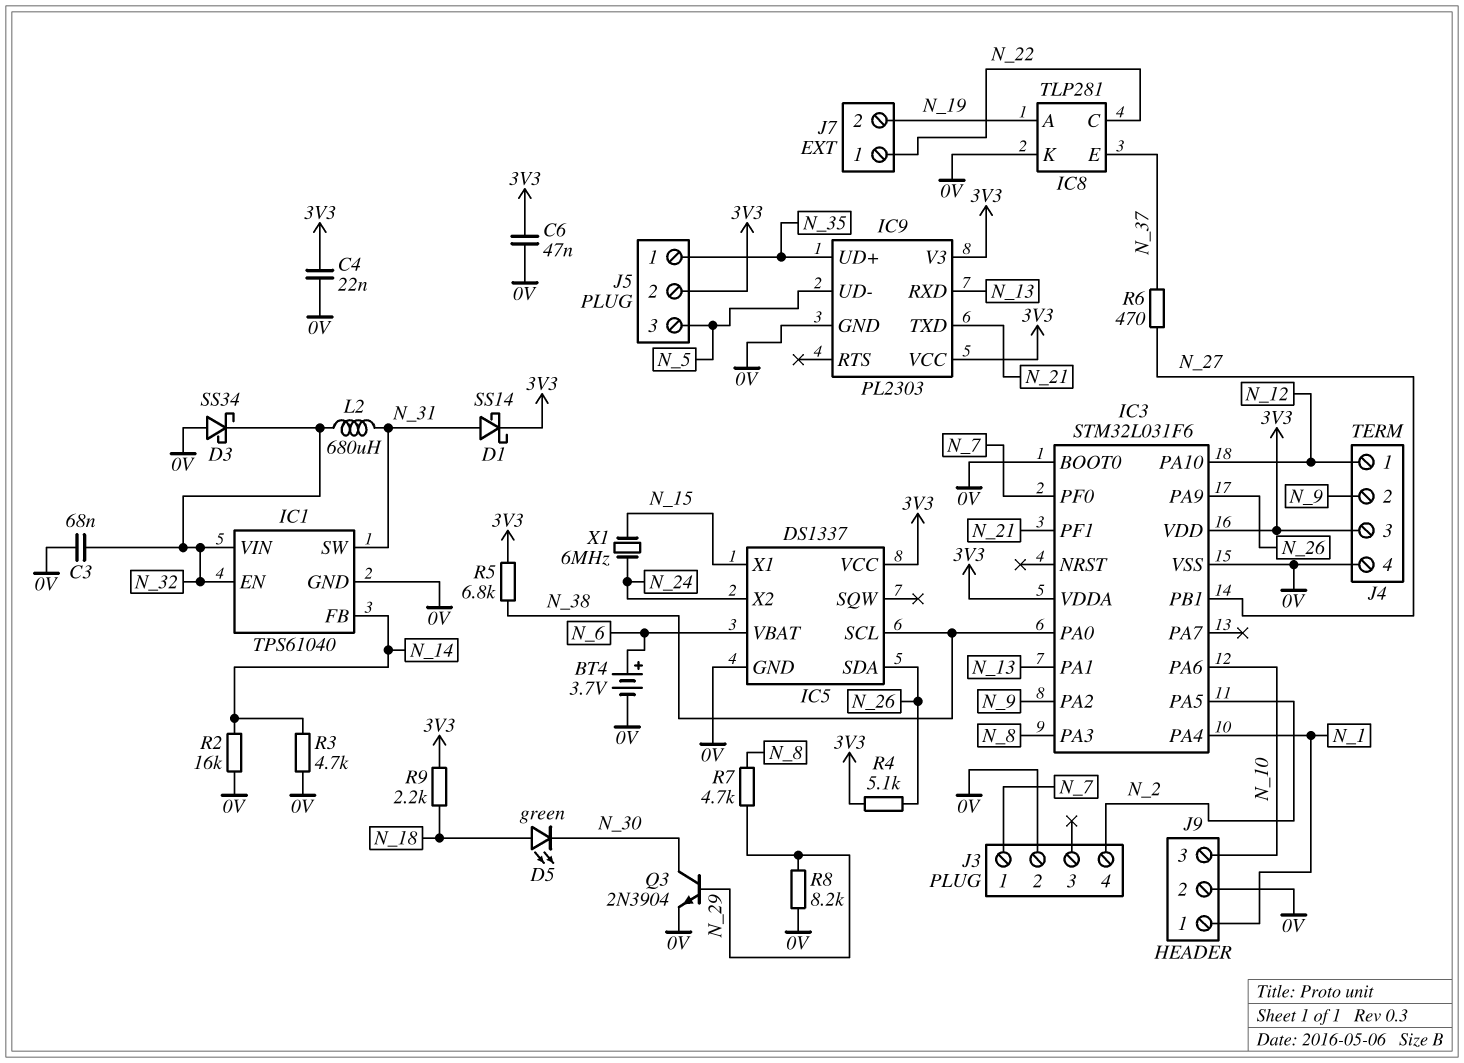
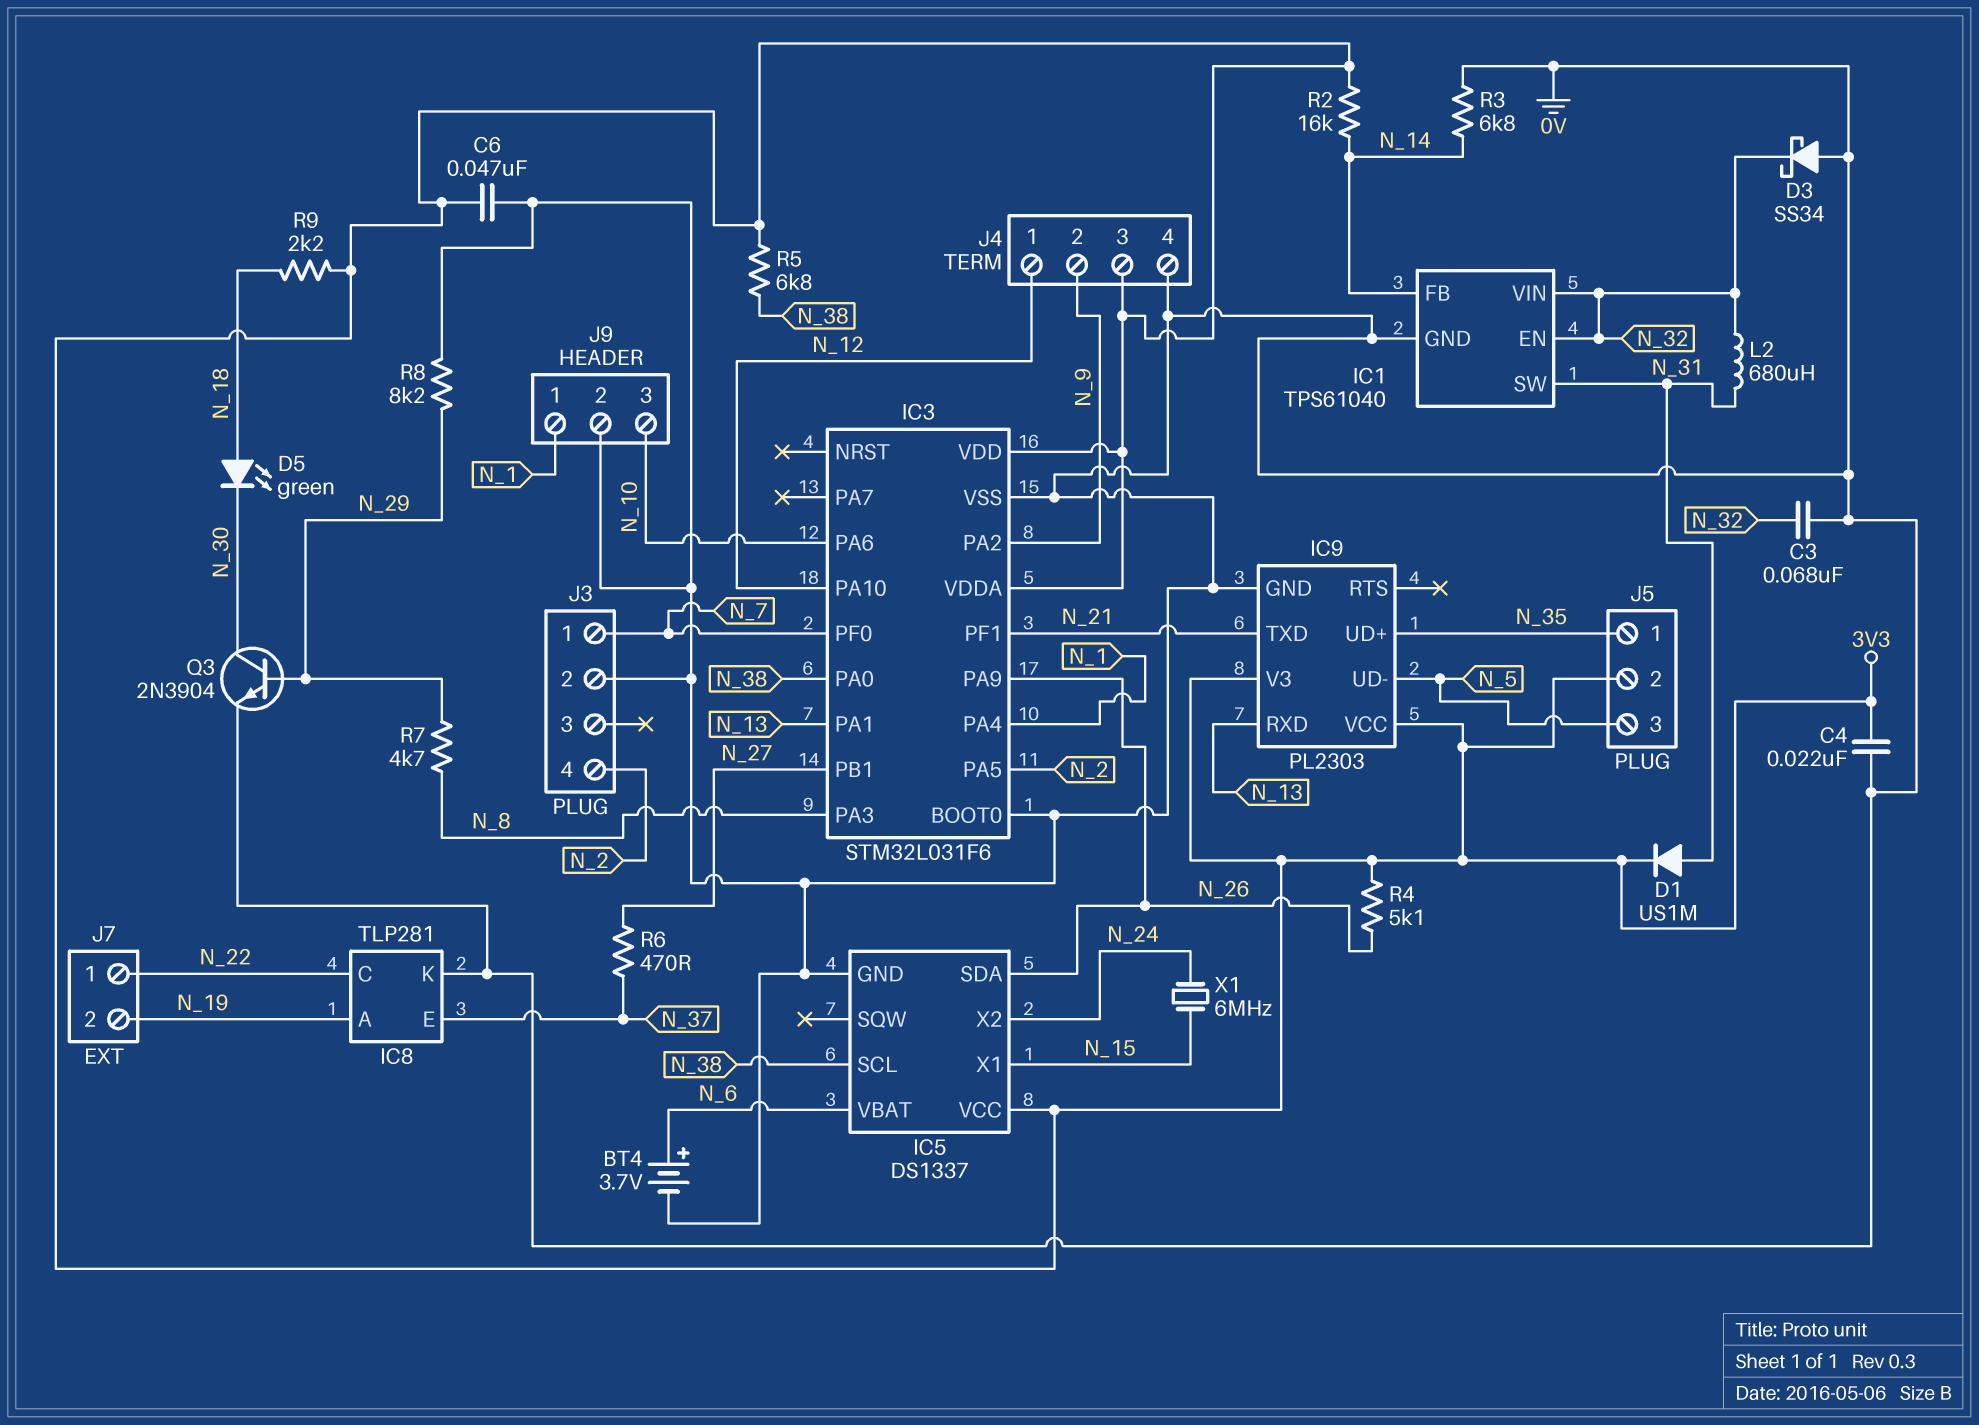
D1: schottky SS14 (A N_31, K 3V3) -> diode US1M (A N_31, K 3V3)
R2: 16k (0V, N_14) -> 16k (3V3, N_14)
R3: 4.7k (0V, N_14) -> 6.8k (0V, N_14)

